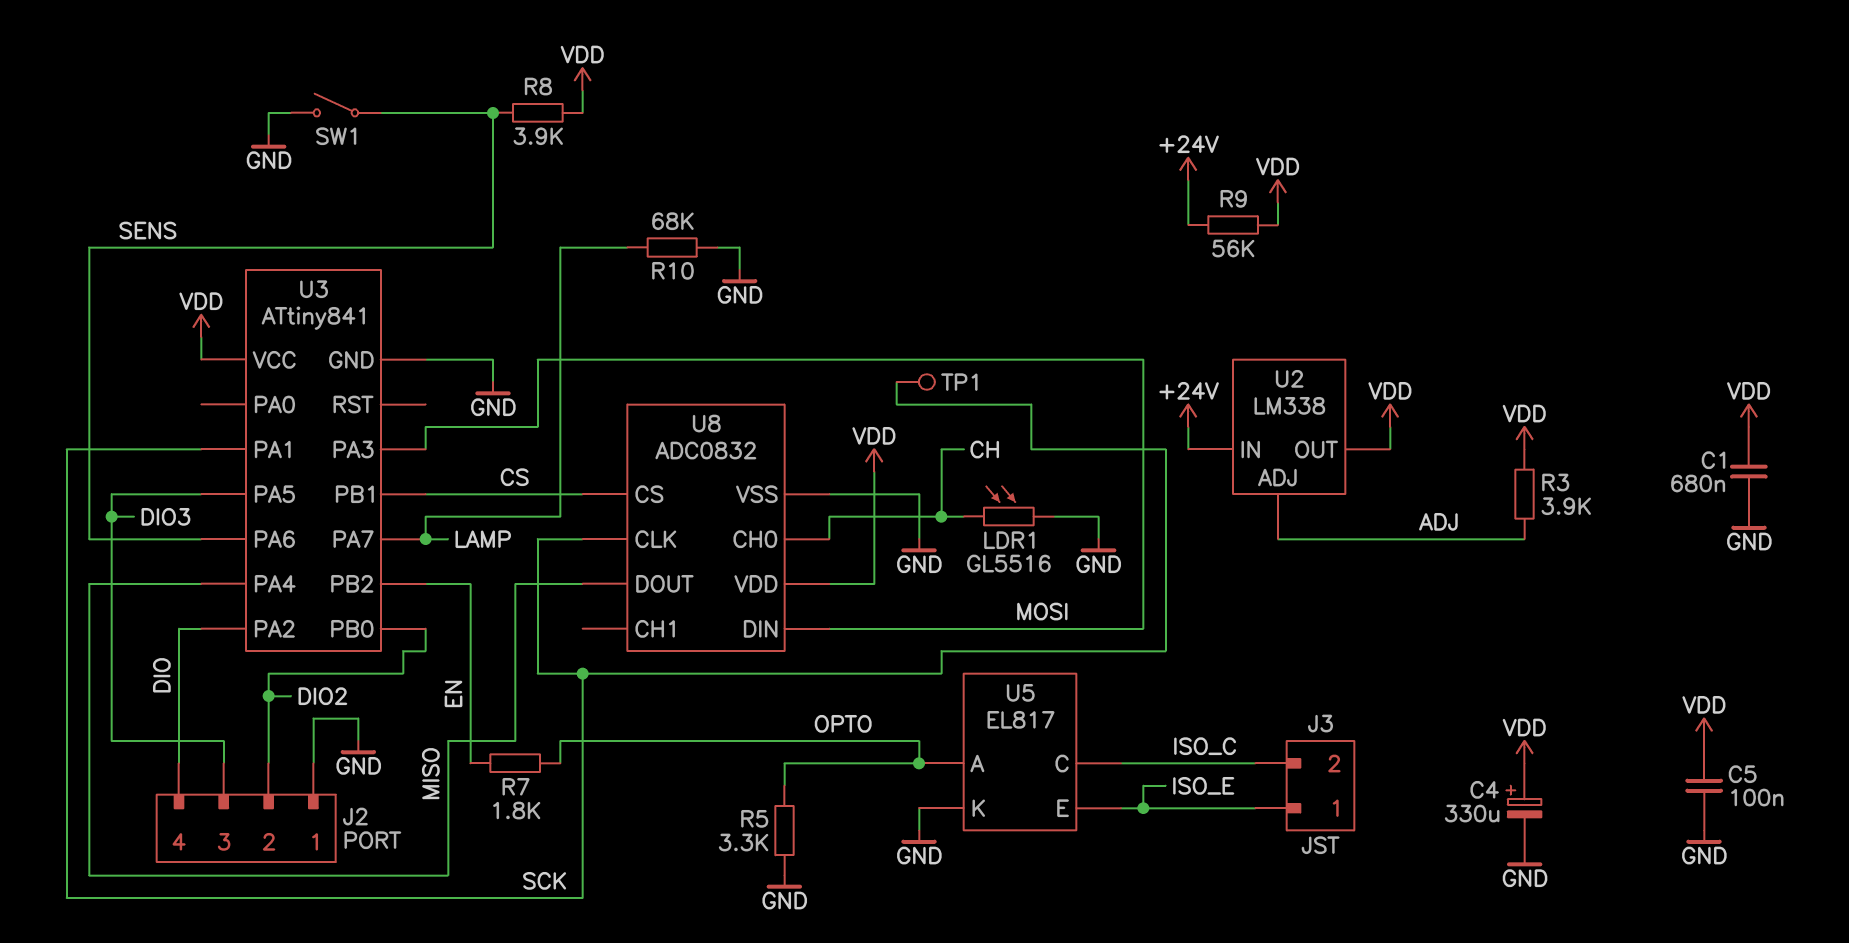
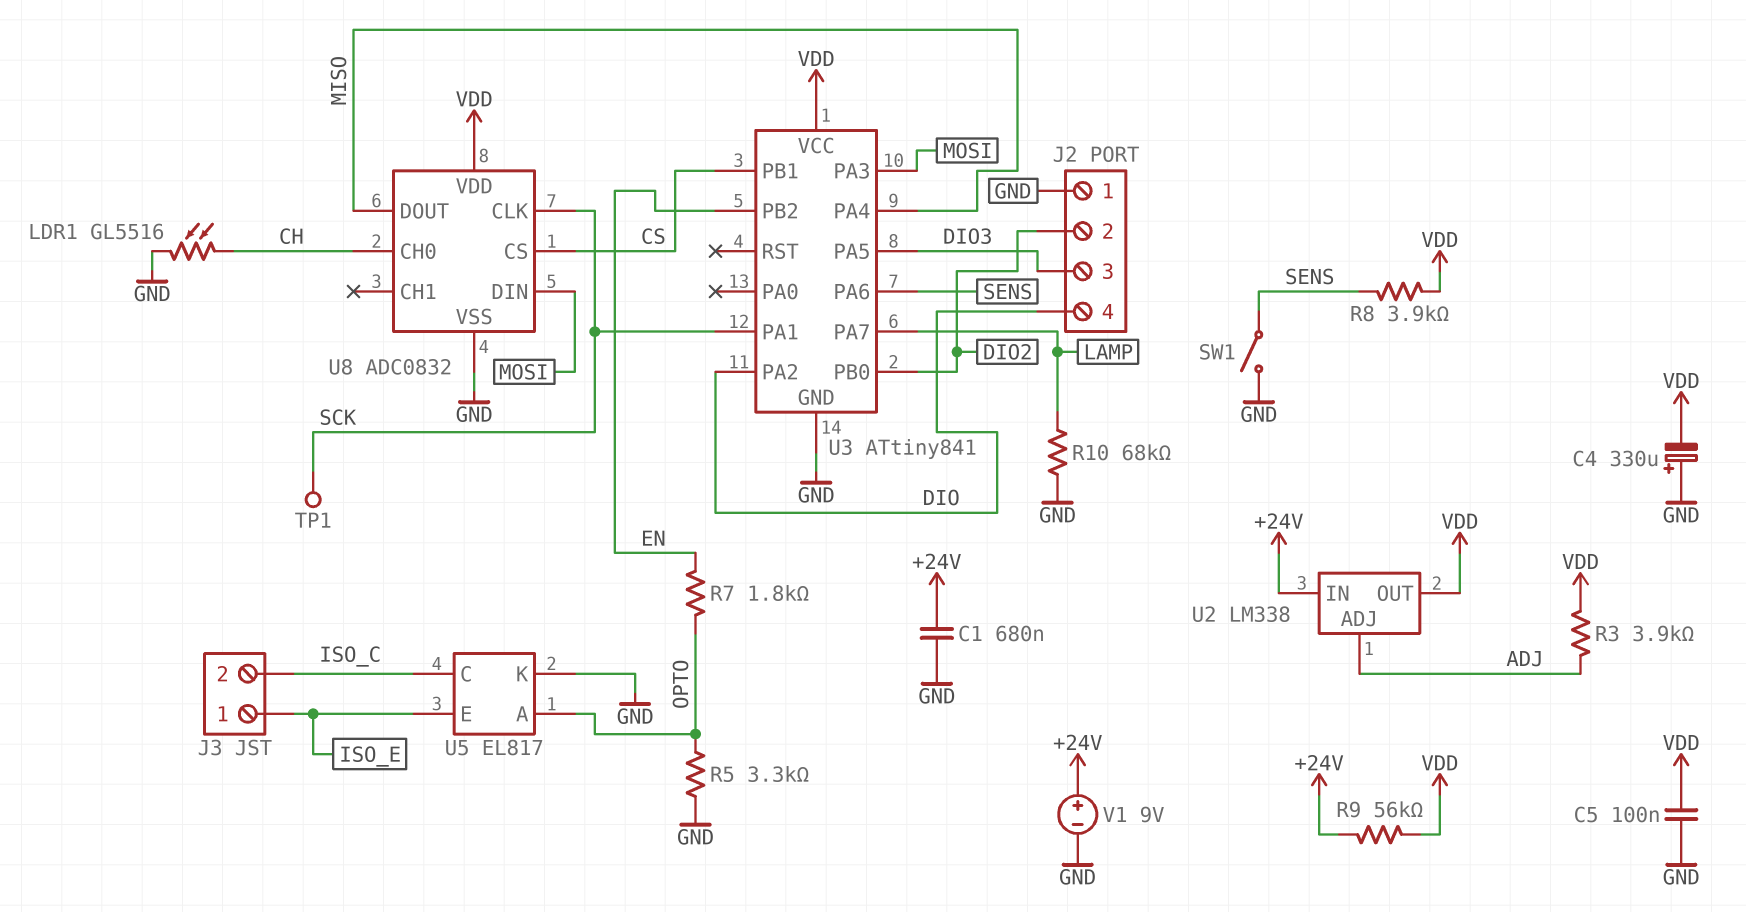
C1: 680nF (GND, VDD) -> 680nF (+24V, GND)
C4: 330uF (plus VDD, minus GND) -> 330uF (plus GND, minus VDD)
V1: none -> 9V (plus +24V, minus GND)

